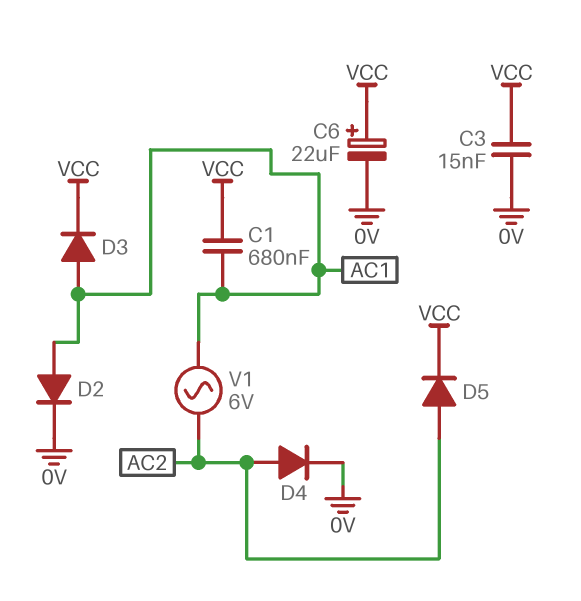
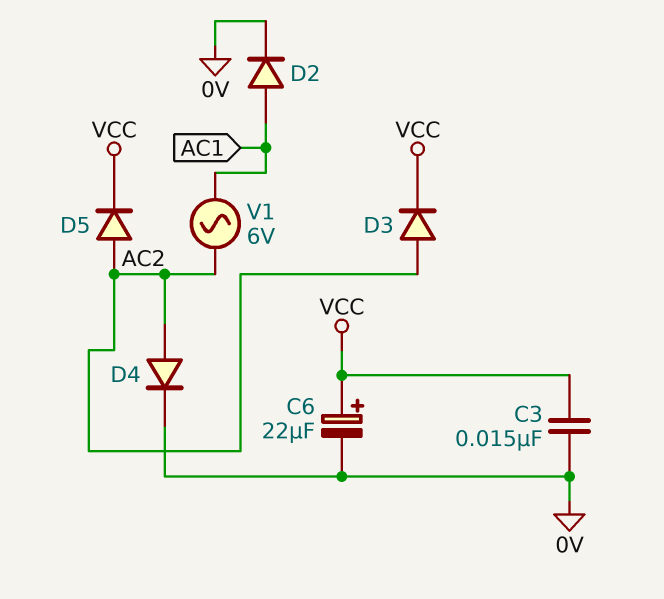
C1: 680nF (AC1, VCC) -> none
D3: diode (A AC1, K VCC) -> diode (A AC2, K VCC)

